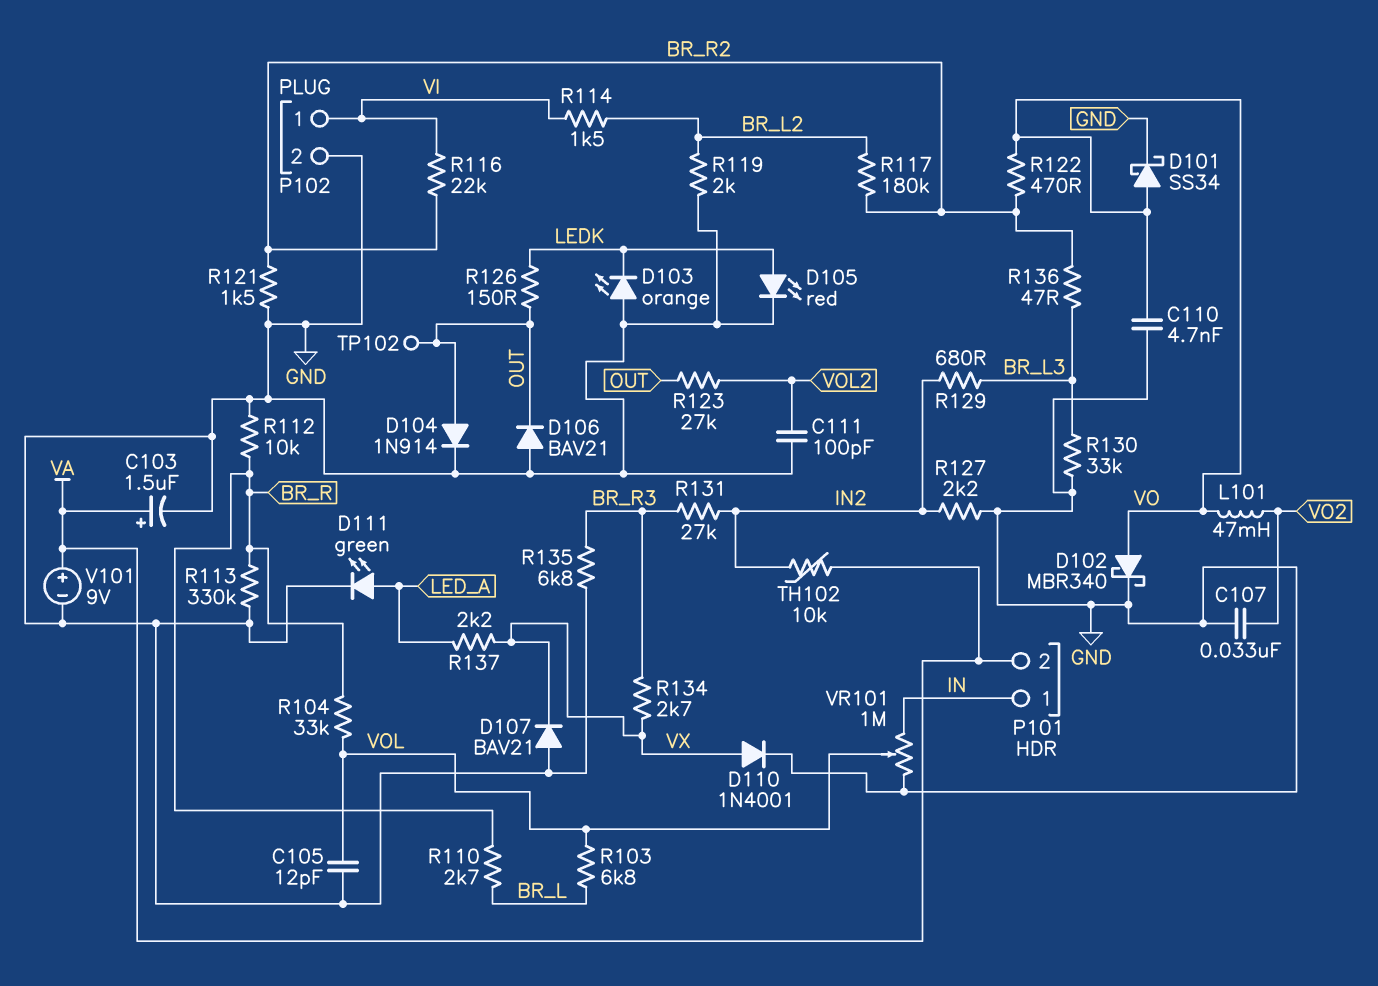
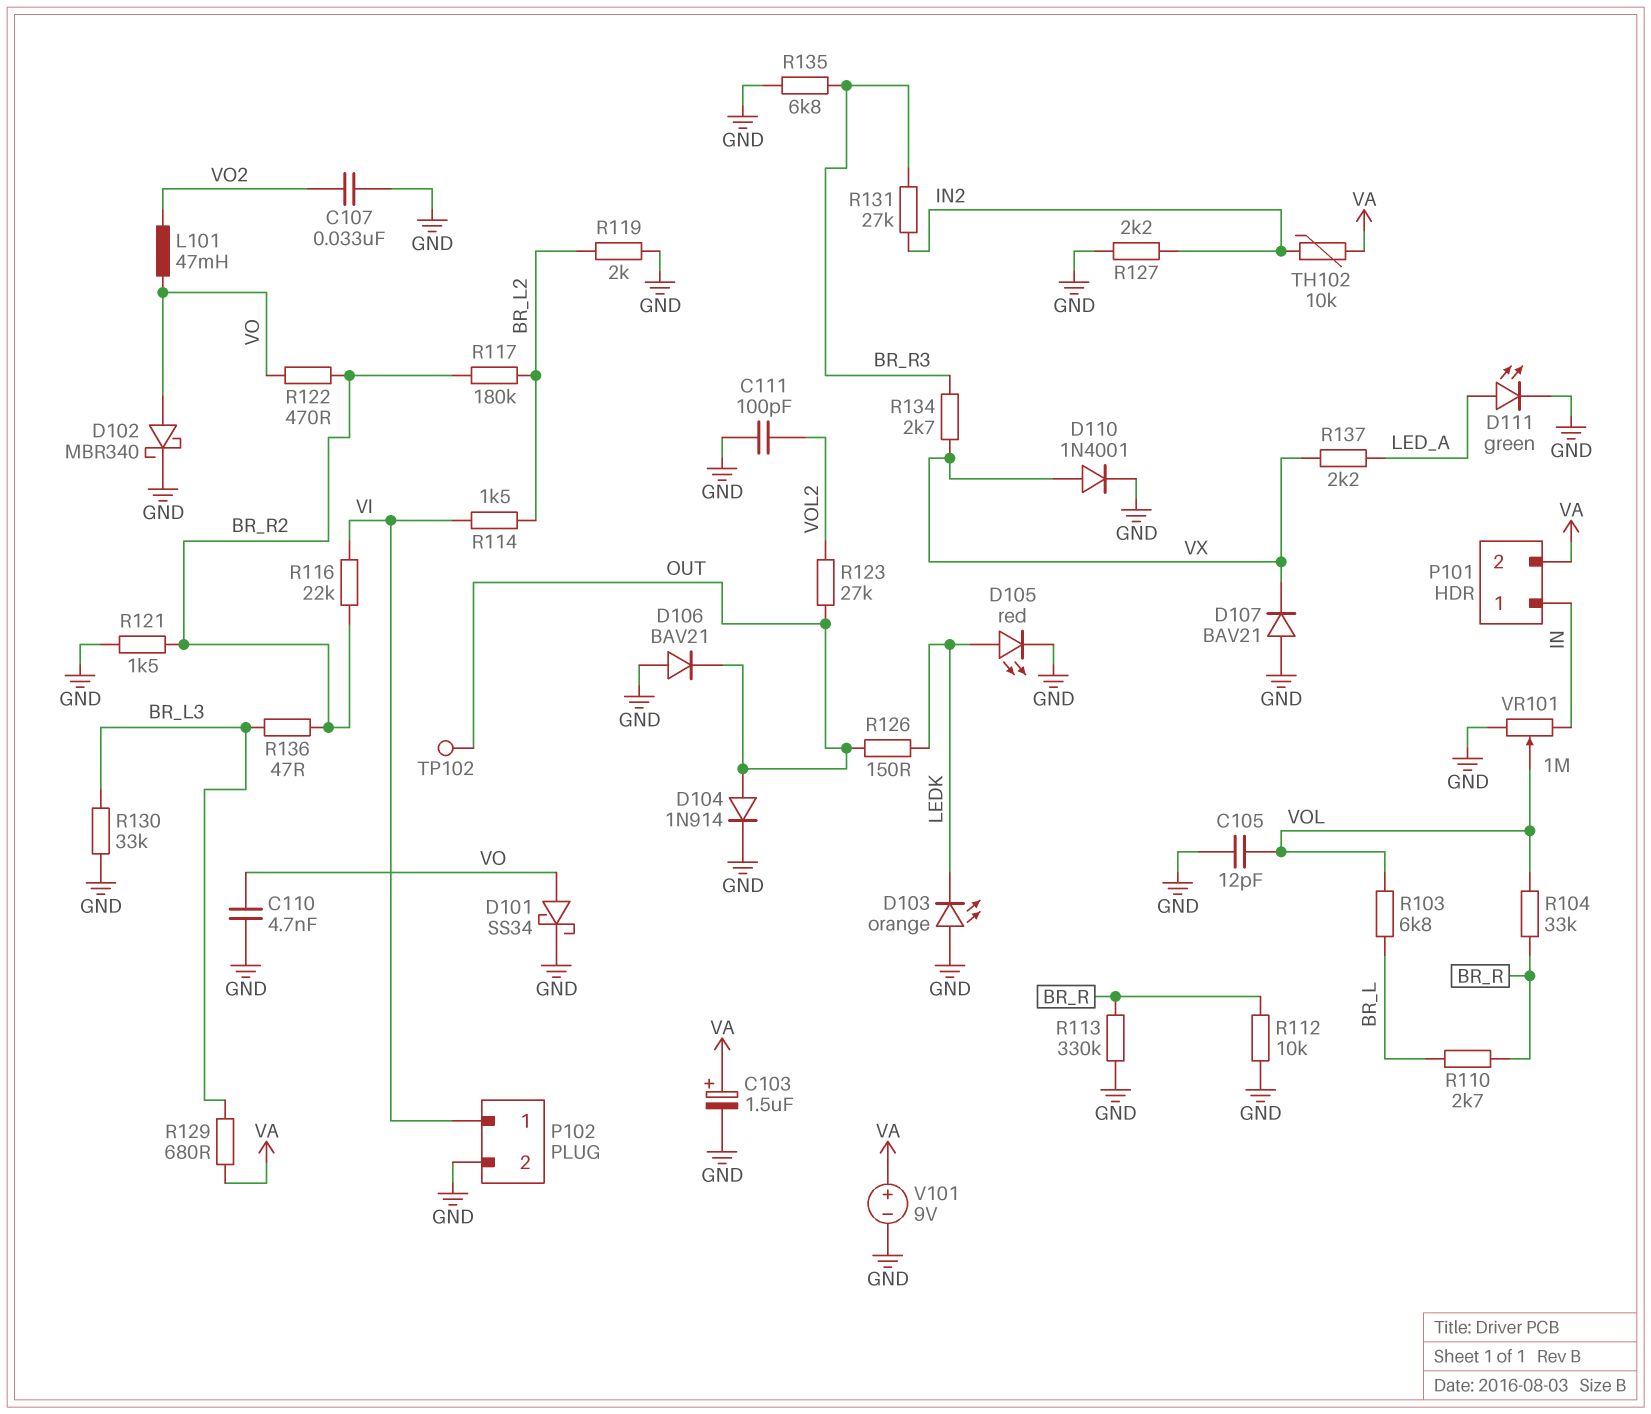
R129: 680 (BR_L3, IN2) -> 680 (BR_L3, VA)

